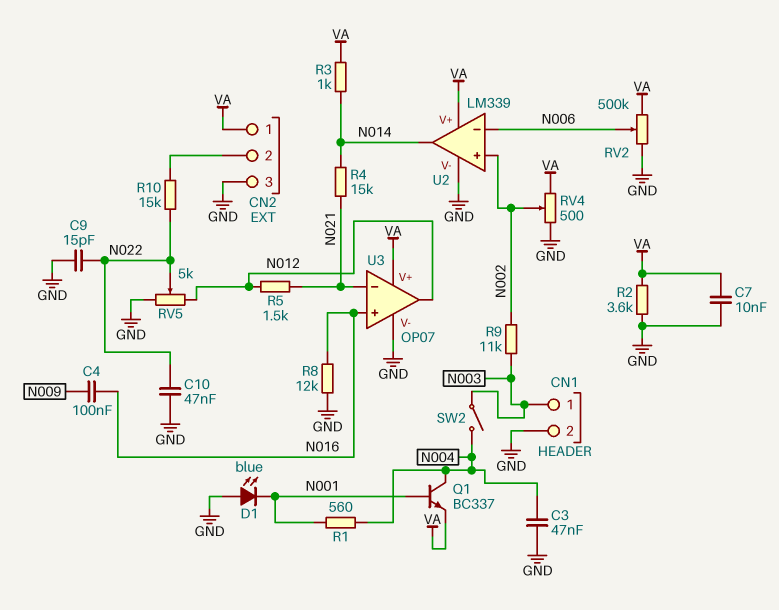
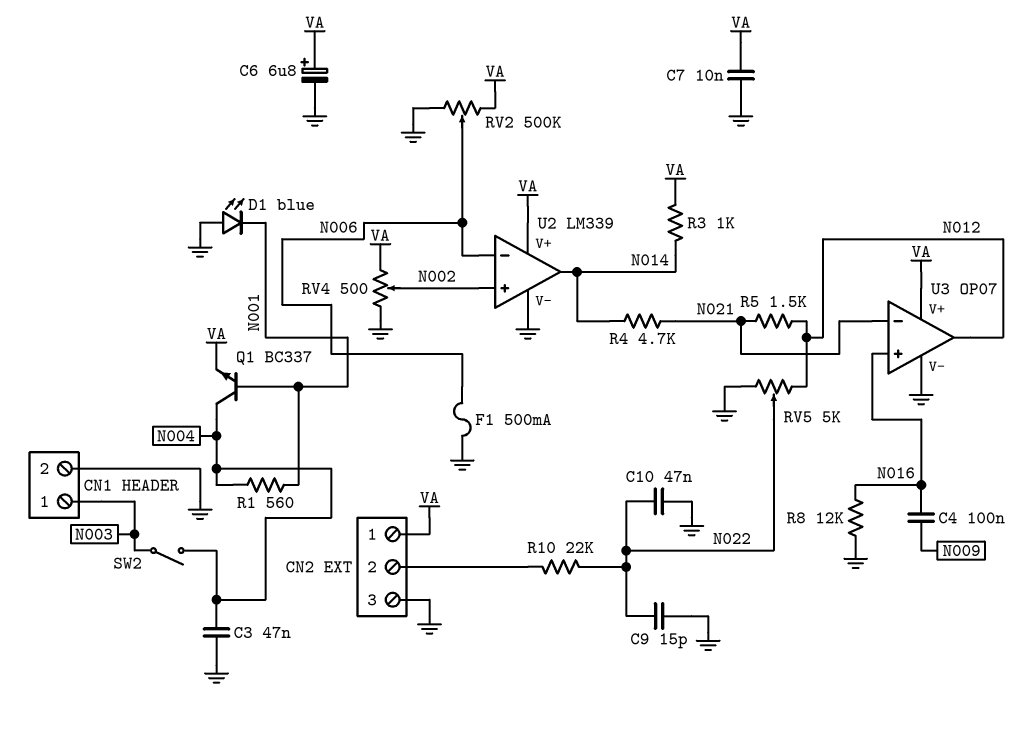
C6: none -> 6.8uF (plus VA, minus GND)
F1: none -> 500mA (GND, N006)
R2: 3.6k (GND, VA) -> none
R4: 15k (N014, N021) -> 4.7k (N014, N021)
R9: 11k (N002, N003) -> none
R10: 15k (CN2/2, N022) -> 22k (CN2/2, N022)

